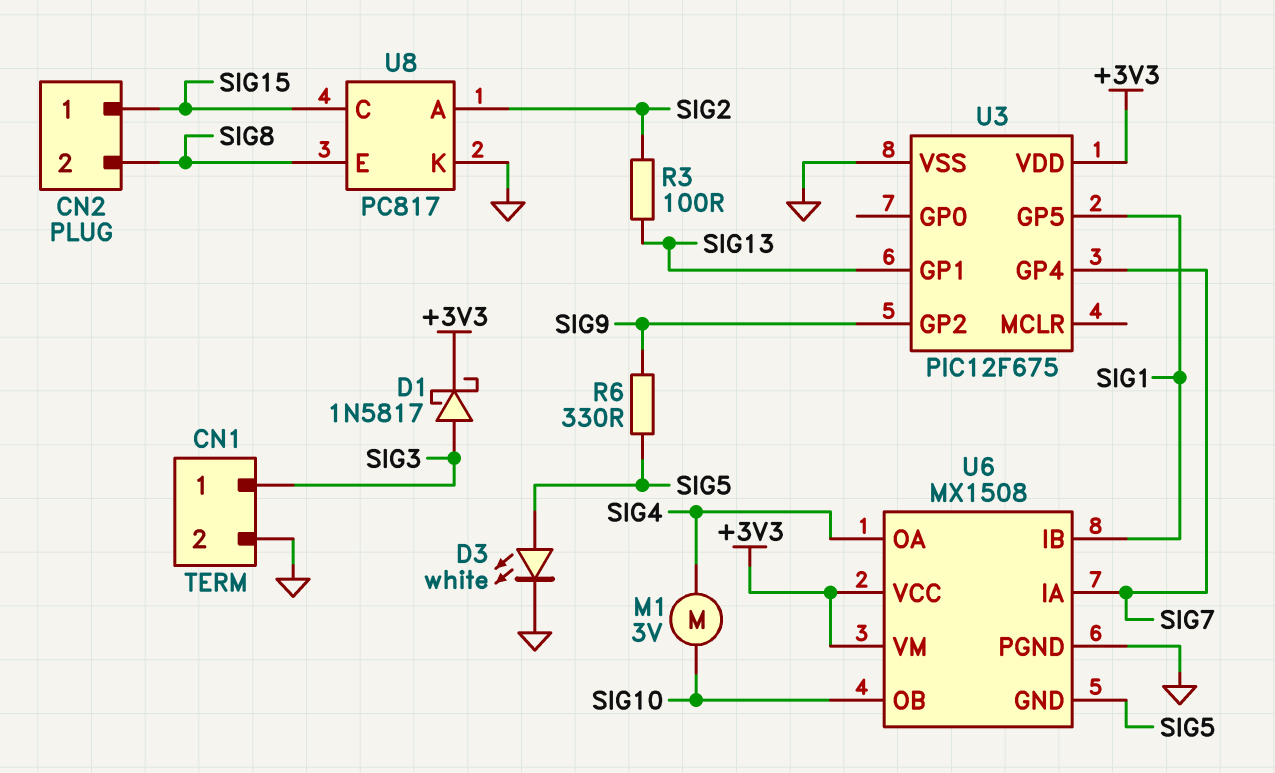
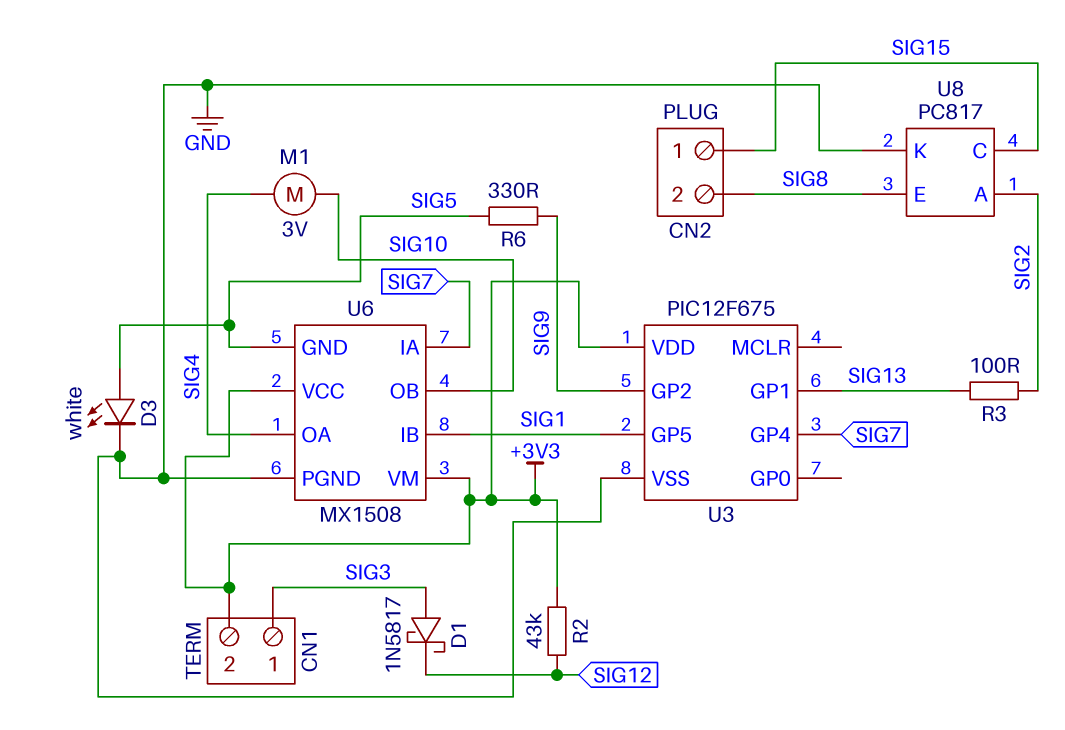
CN1 pin 2: GND -> +3V3
D1: schottky 1N5817 (A SIG3, K +3V3) -> schottky 1N5817 (A SIG3, K SIG12)
R2: none -> 43k (+3V3, SIG12)

